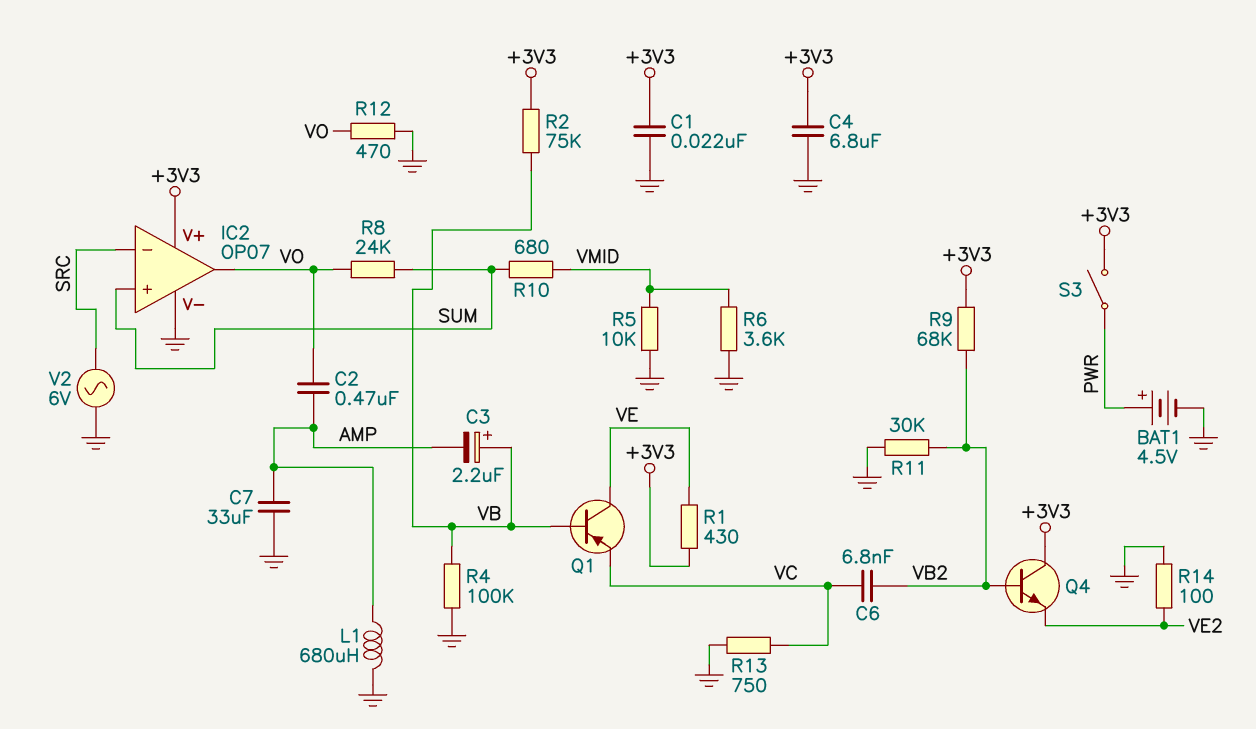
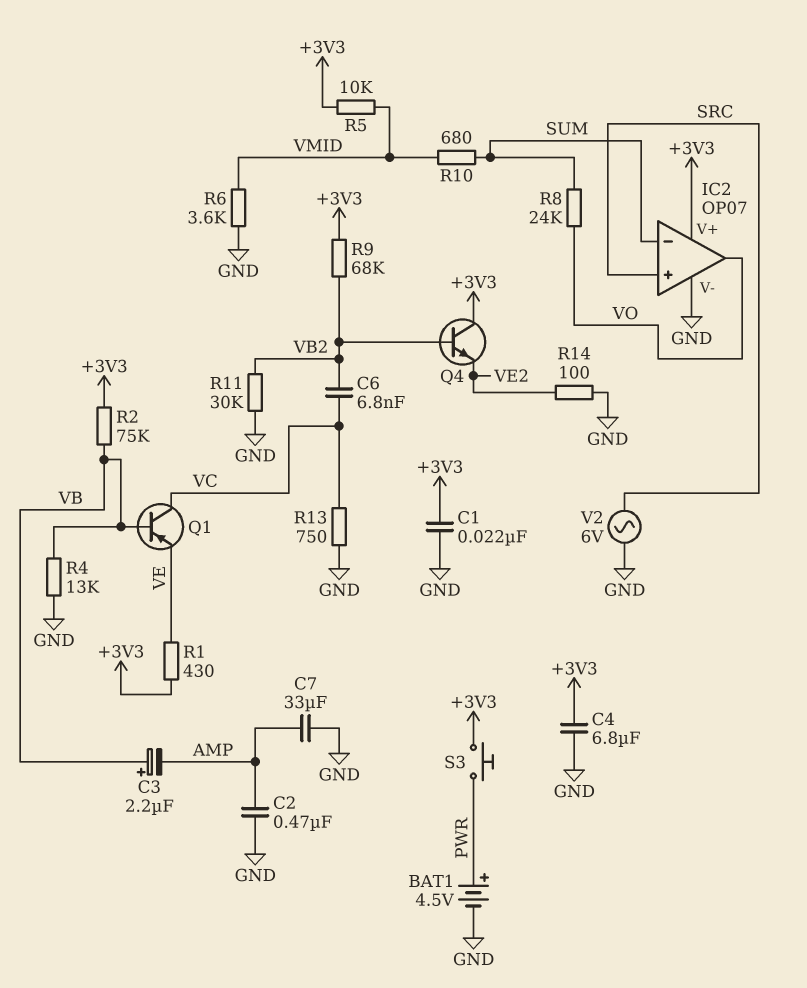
C2: 470nF (AMP, VO) -> 470nF (AMP, GND)
IC2 pin in+: SUM -> SRC
IC2 pin in-: SRC -> SUM
L1: 680uH (AMP, GND) -> none
Q1: PNP (B VB, C VE, E VC) -> PNP (B VB, C VC, E VE)
R4: 100k (GND, VB) -> 13k (GND, VB)
R5: 10k (GND, VMID) -> 10k (+3V3, VMID)
R12: 470 (GND, VO) -> none
S3: switch (+3V3, PWR) -> button (+3V3, PWR)

